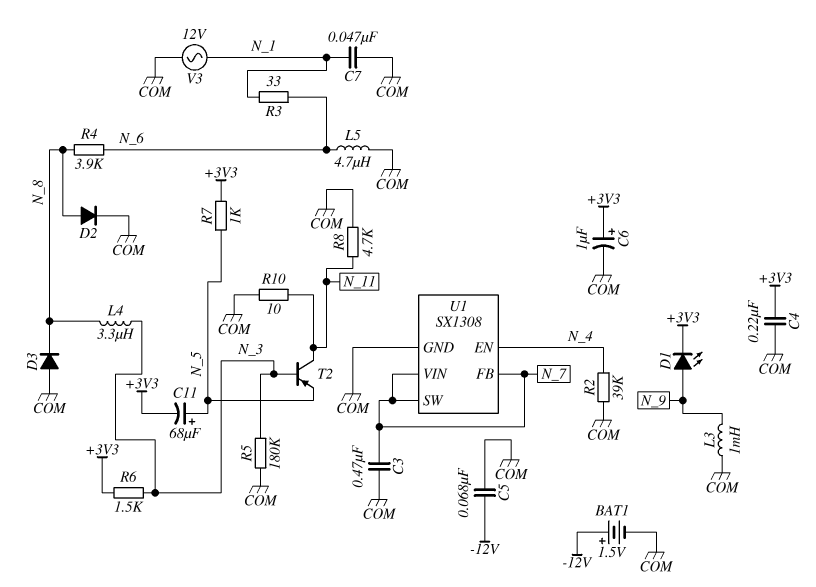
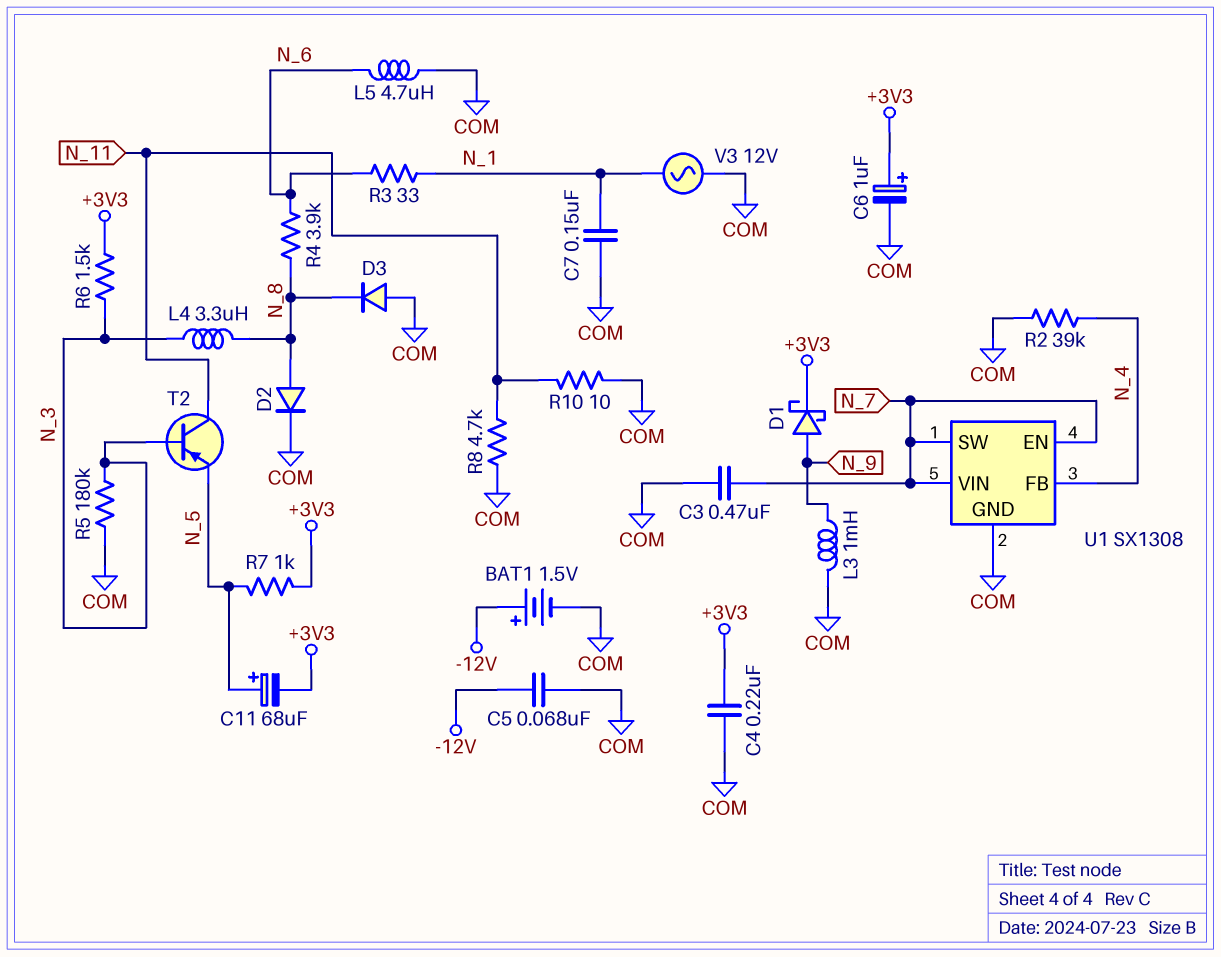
C7: 47nF (COM, N_1) -> 150nF (COM, N_1)
D1: LED (A N_9, K +3V3) -> schottky (A N_9, K +3V3)
U1 pin EN: N_4 -> N_7
U1 pin FB: N_7 -> N_4

